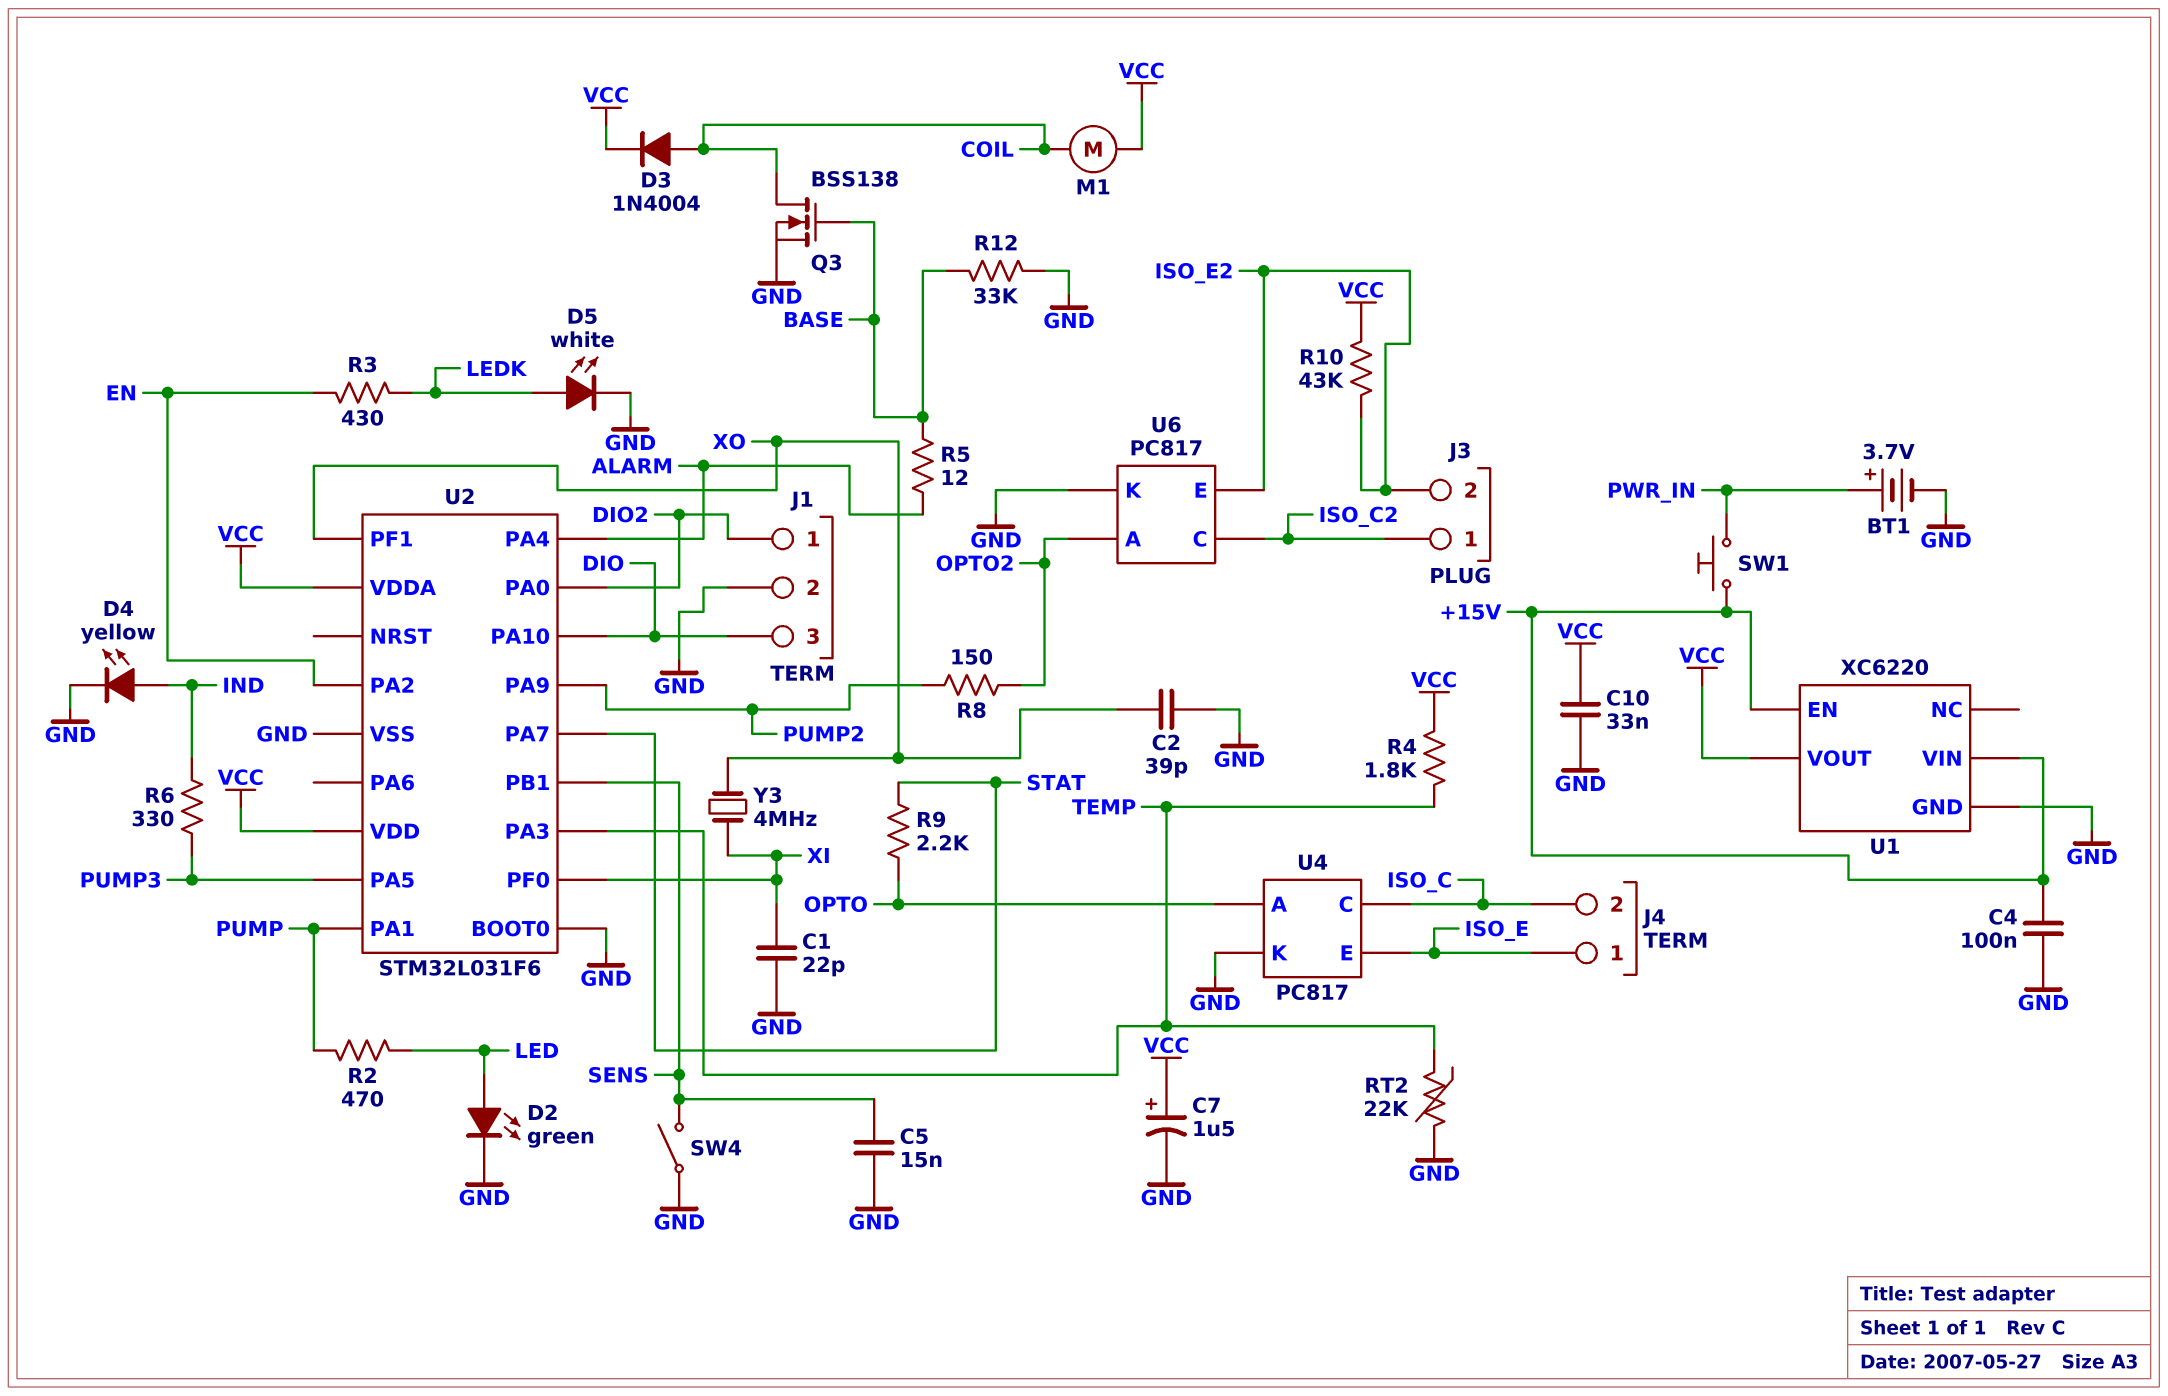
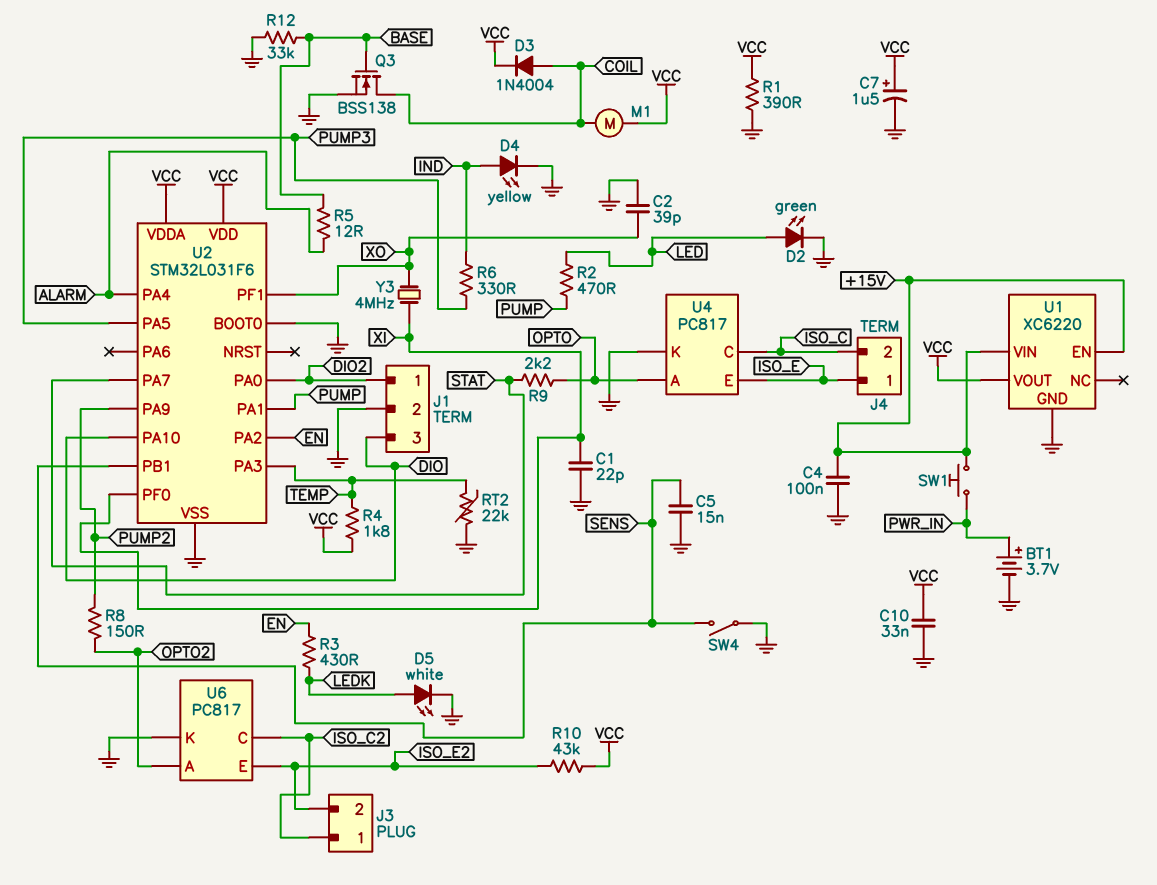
R1: none -> 390 (GND, VCC)

